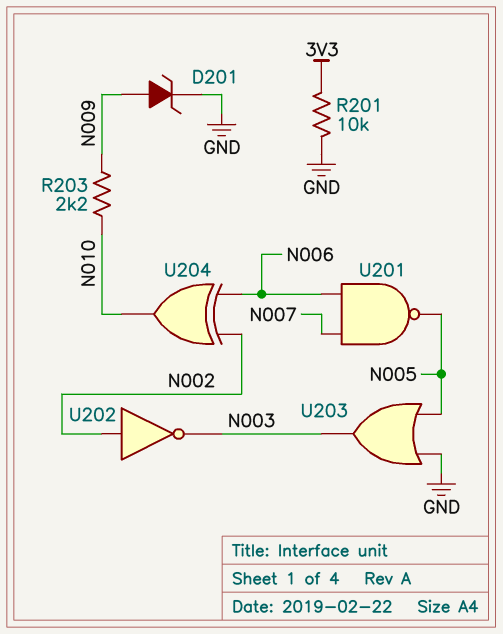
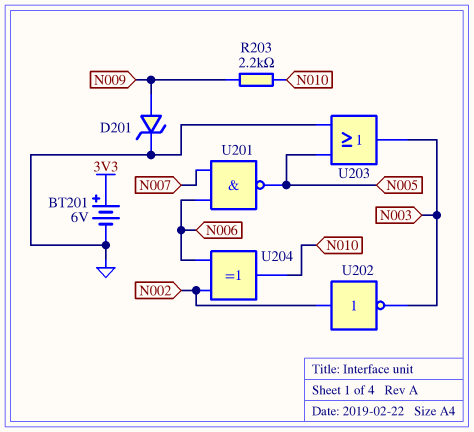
BT201: none -> 6V (plus 3V3, minus GND)
R201: 10k (3V3, GND) -> none

